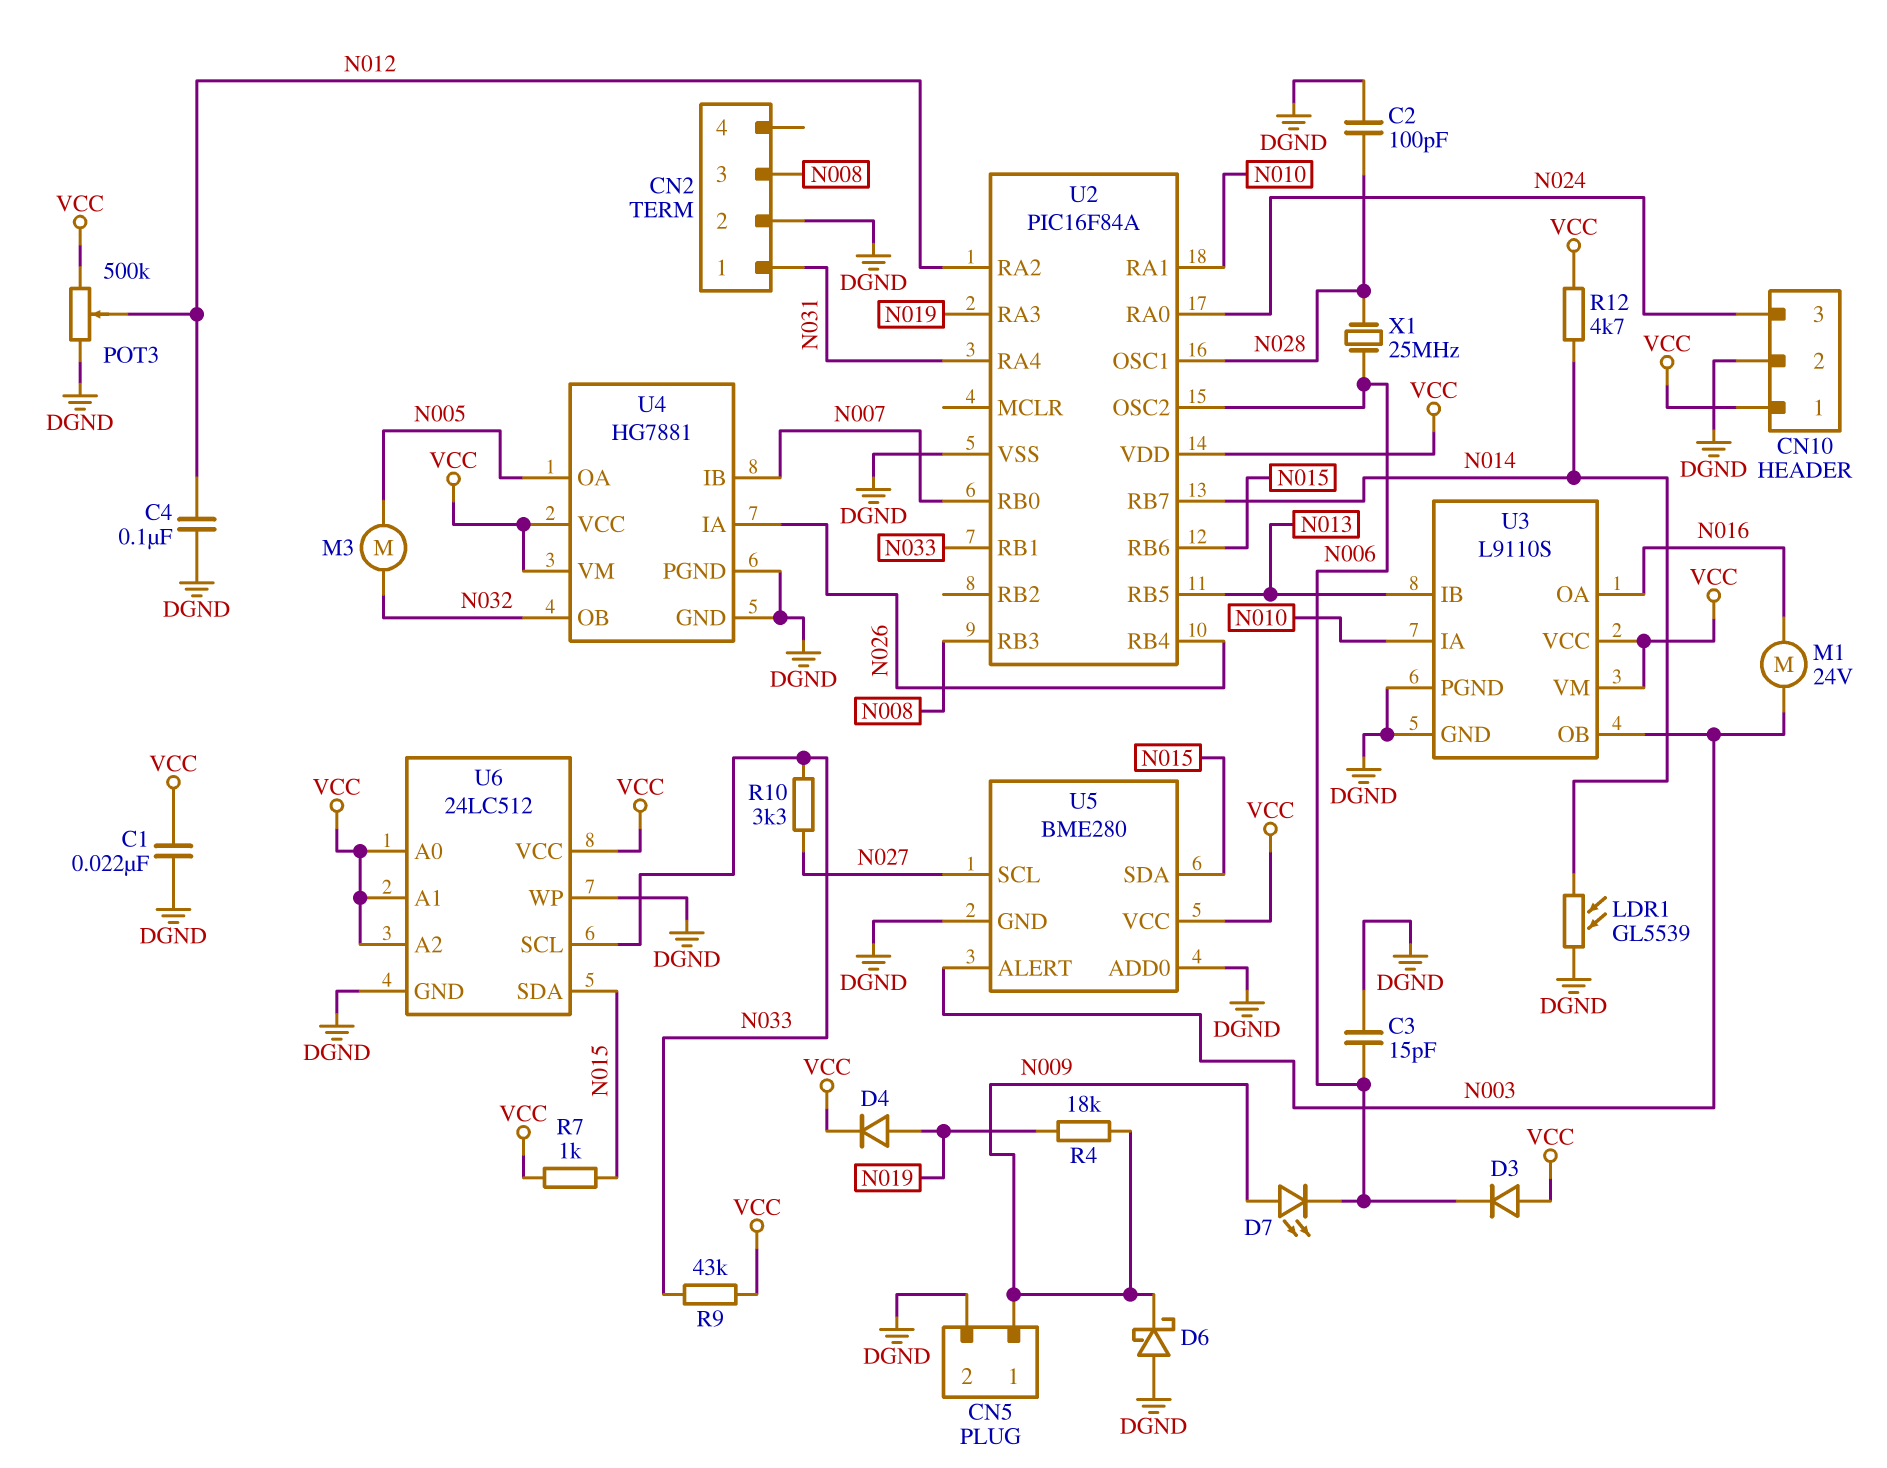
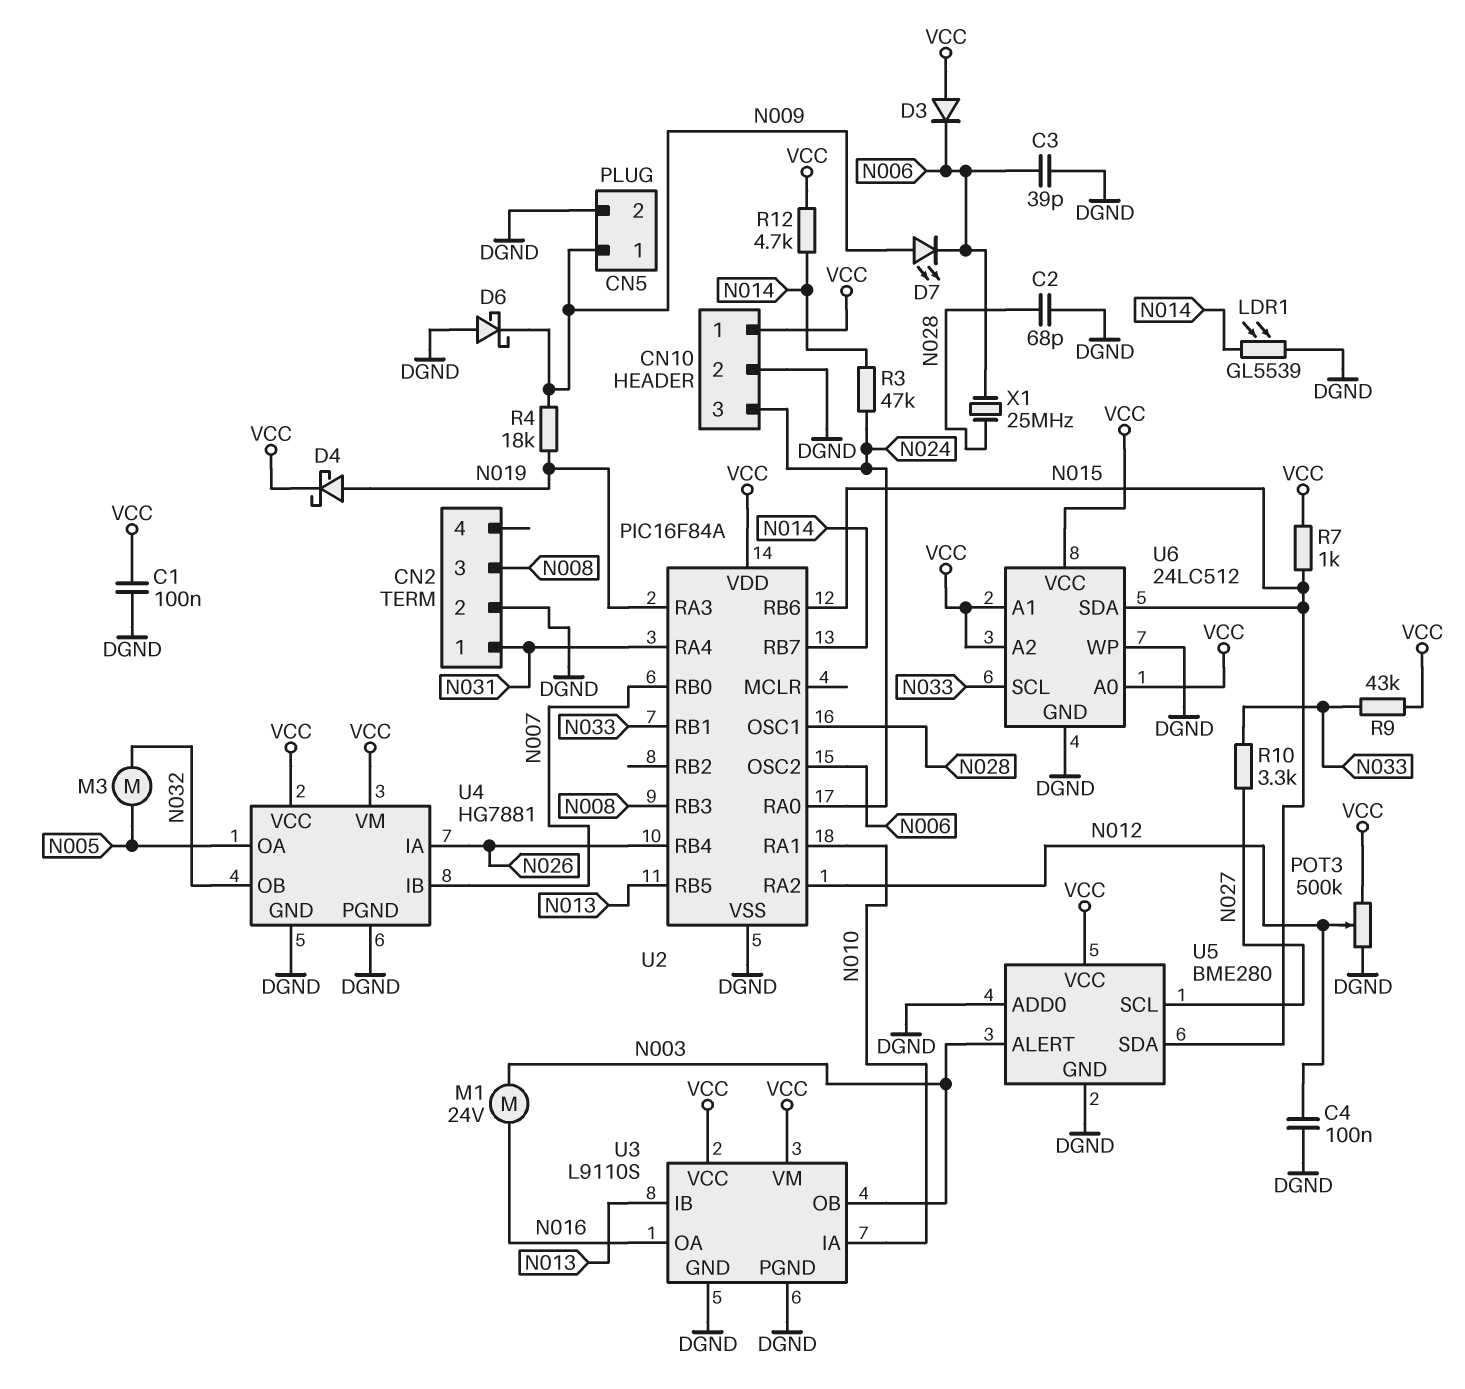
C1: 22nF (DGND, VCC) -> 100nF (DGND, VCC)
C2: 100pF (DGND, N028) -> 68pF (DGND, N028)
C3: 15pF (DGND, N006) -> 39pF (DGND, N006)
D4: diode (A N019, K VCC) -> schottky (A N019, K VCC)
R3: none -> 47k (N014, N024)

